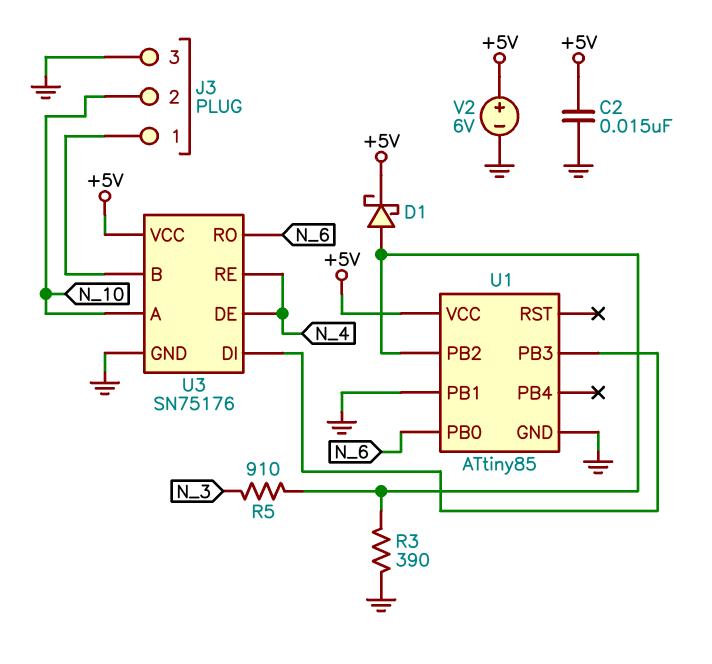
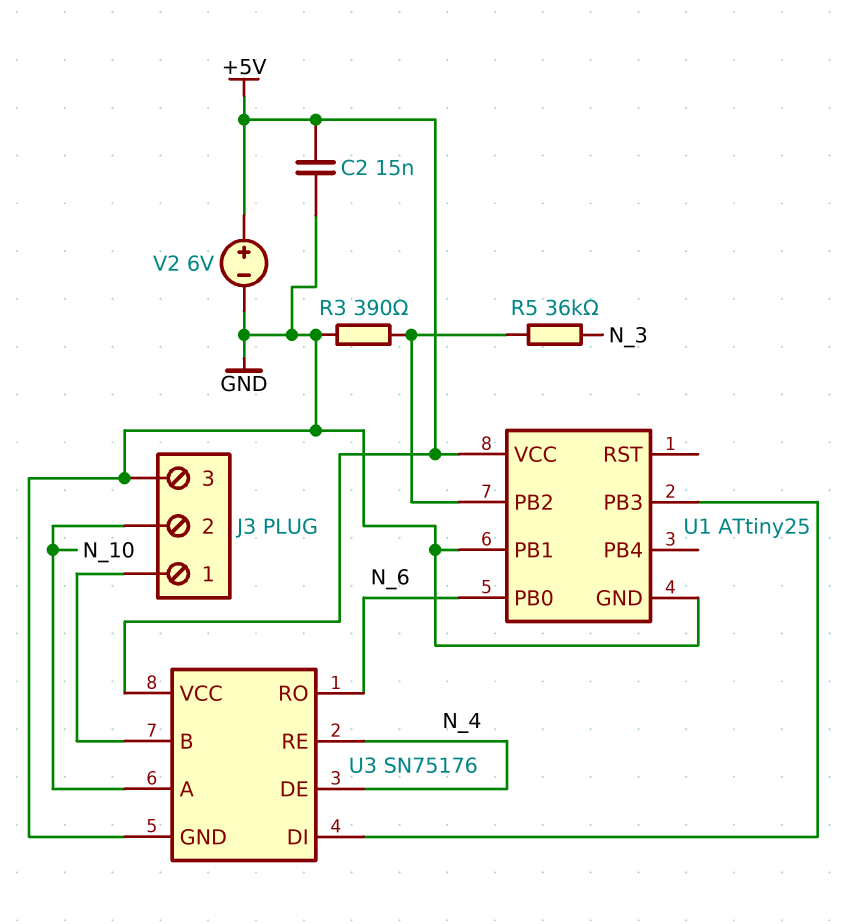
D1: schottky (A U1/PB2, K +5V) -> none
R5: 910 (N_3, U1/PB2) -> 36k (N_3, U1/PB2)
U1: ATtiny85 -> ATtiny25

